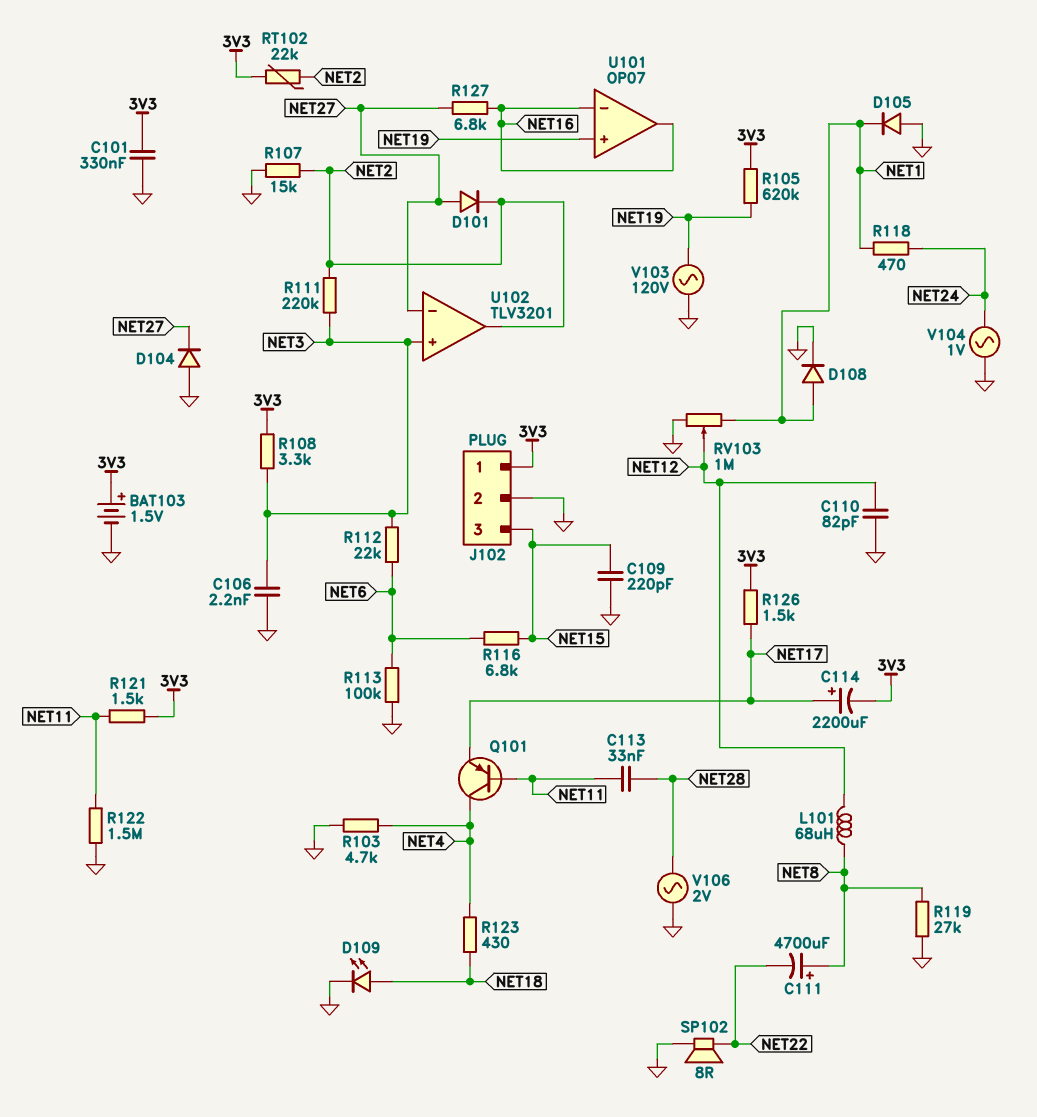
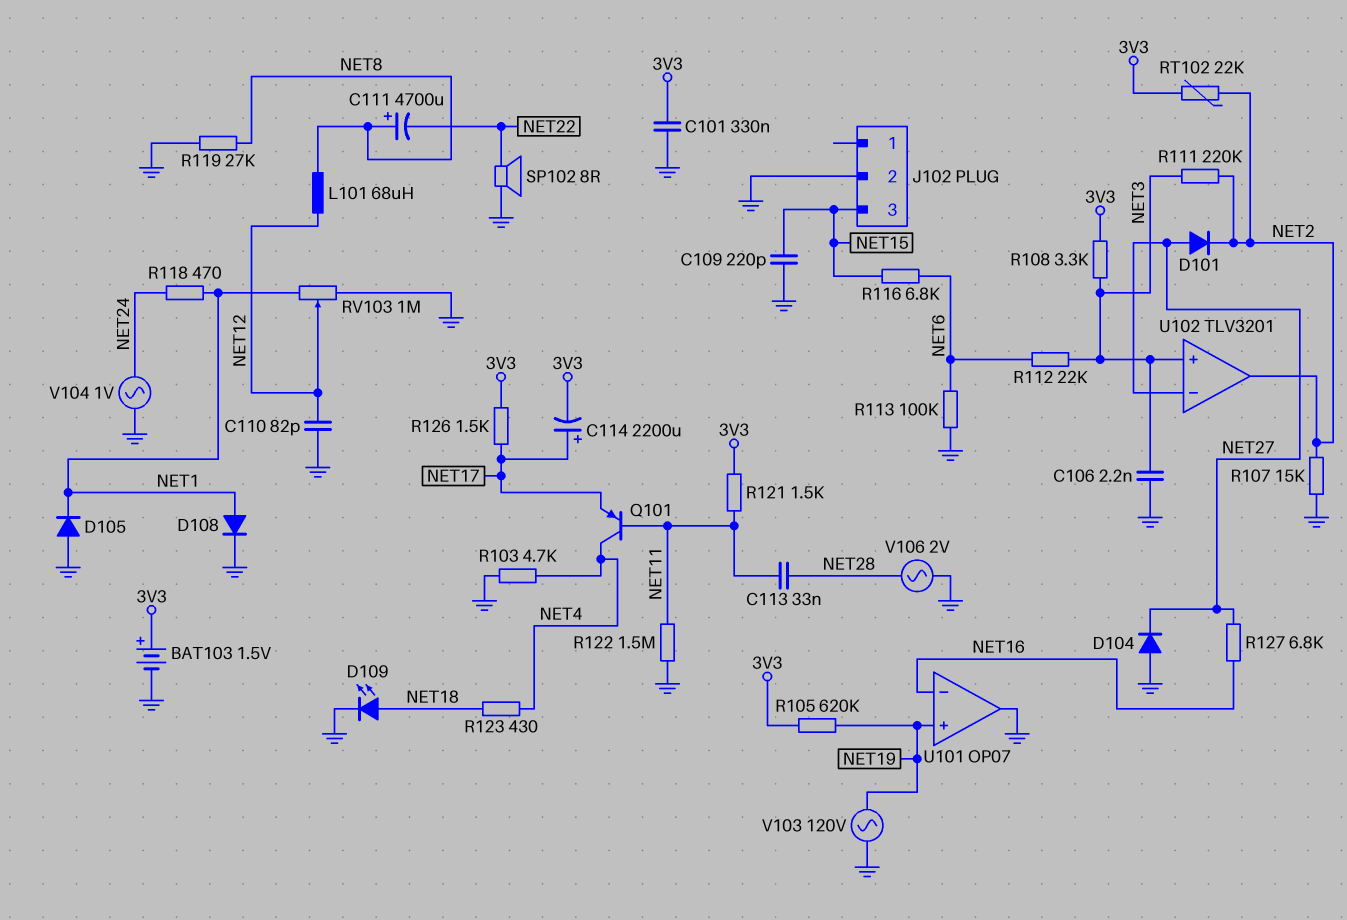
J102 pin 1: 3V3 -> none
U101 pin out: NET16 -> GND

